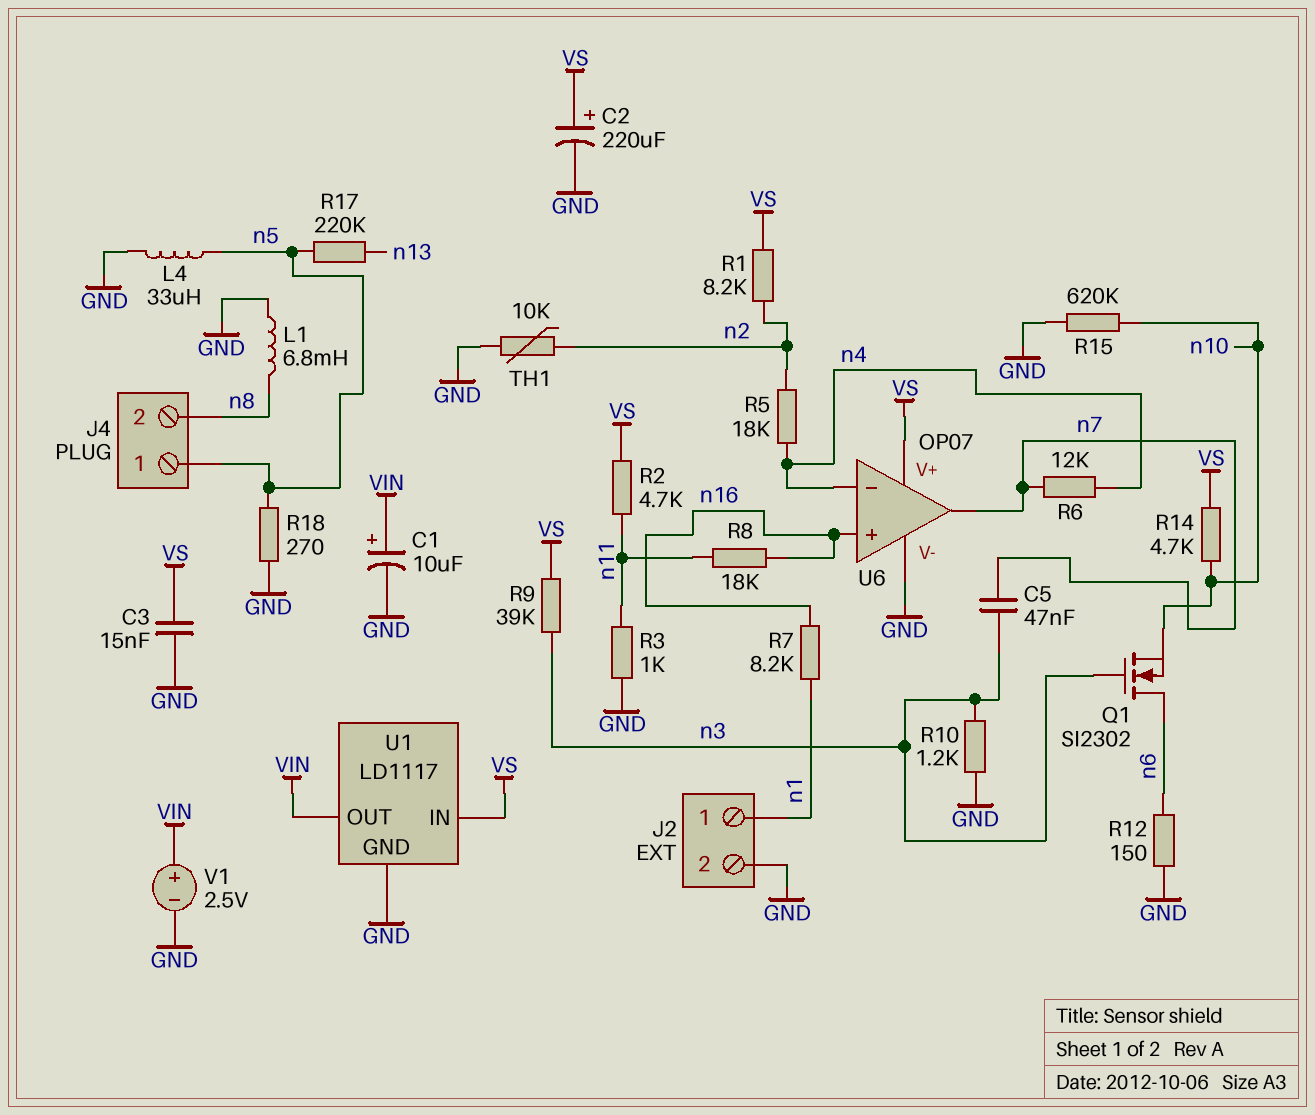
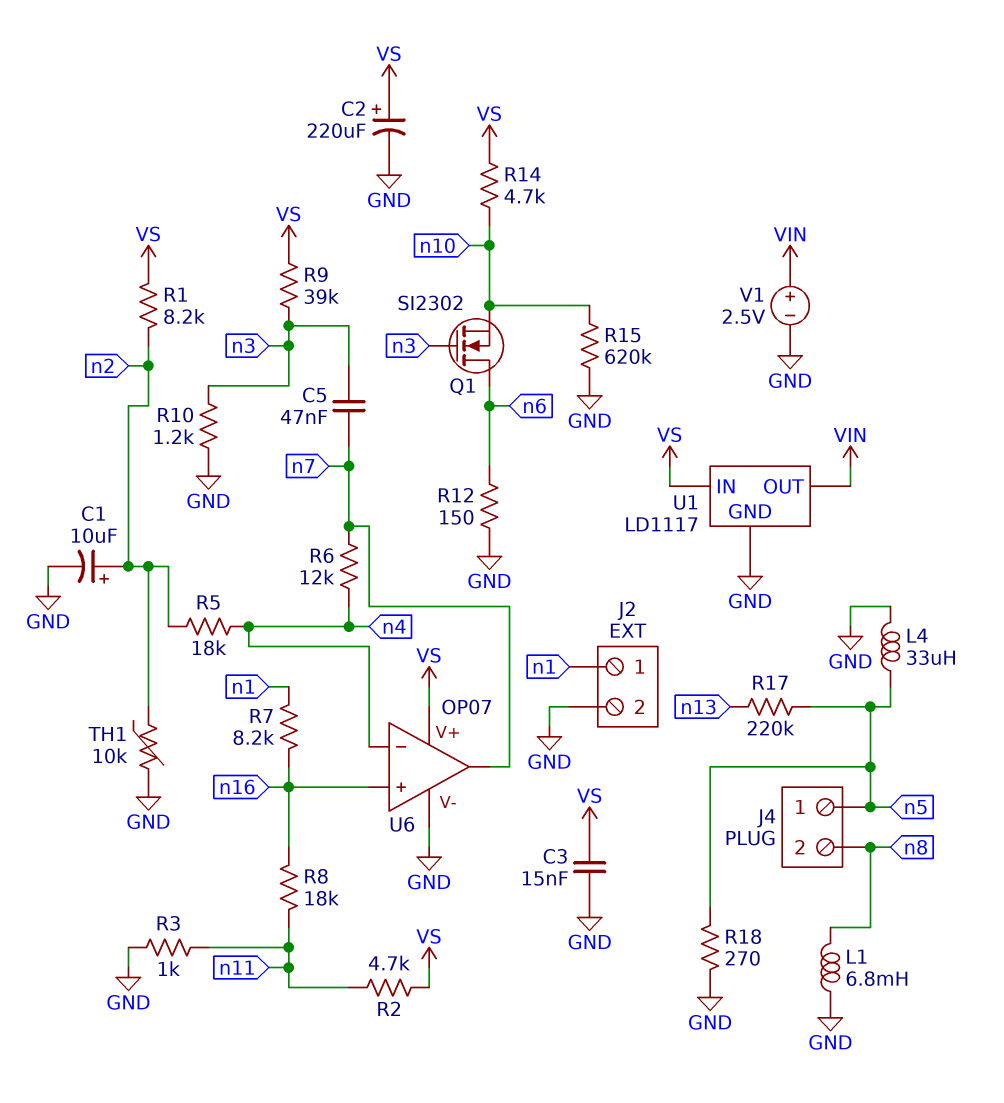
C1: 10uF (plus VIN, minus GND) -> 10uF (plus n2, minus GND)

